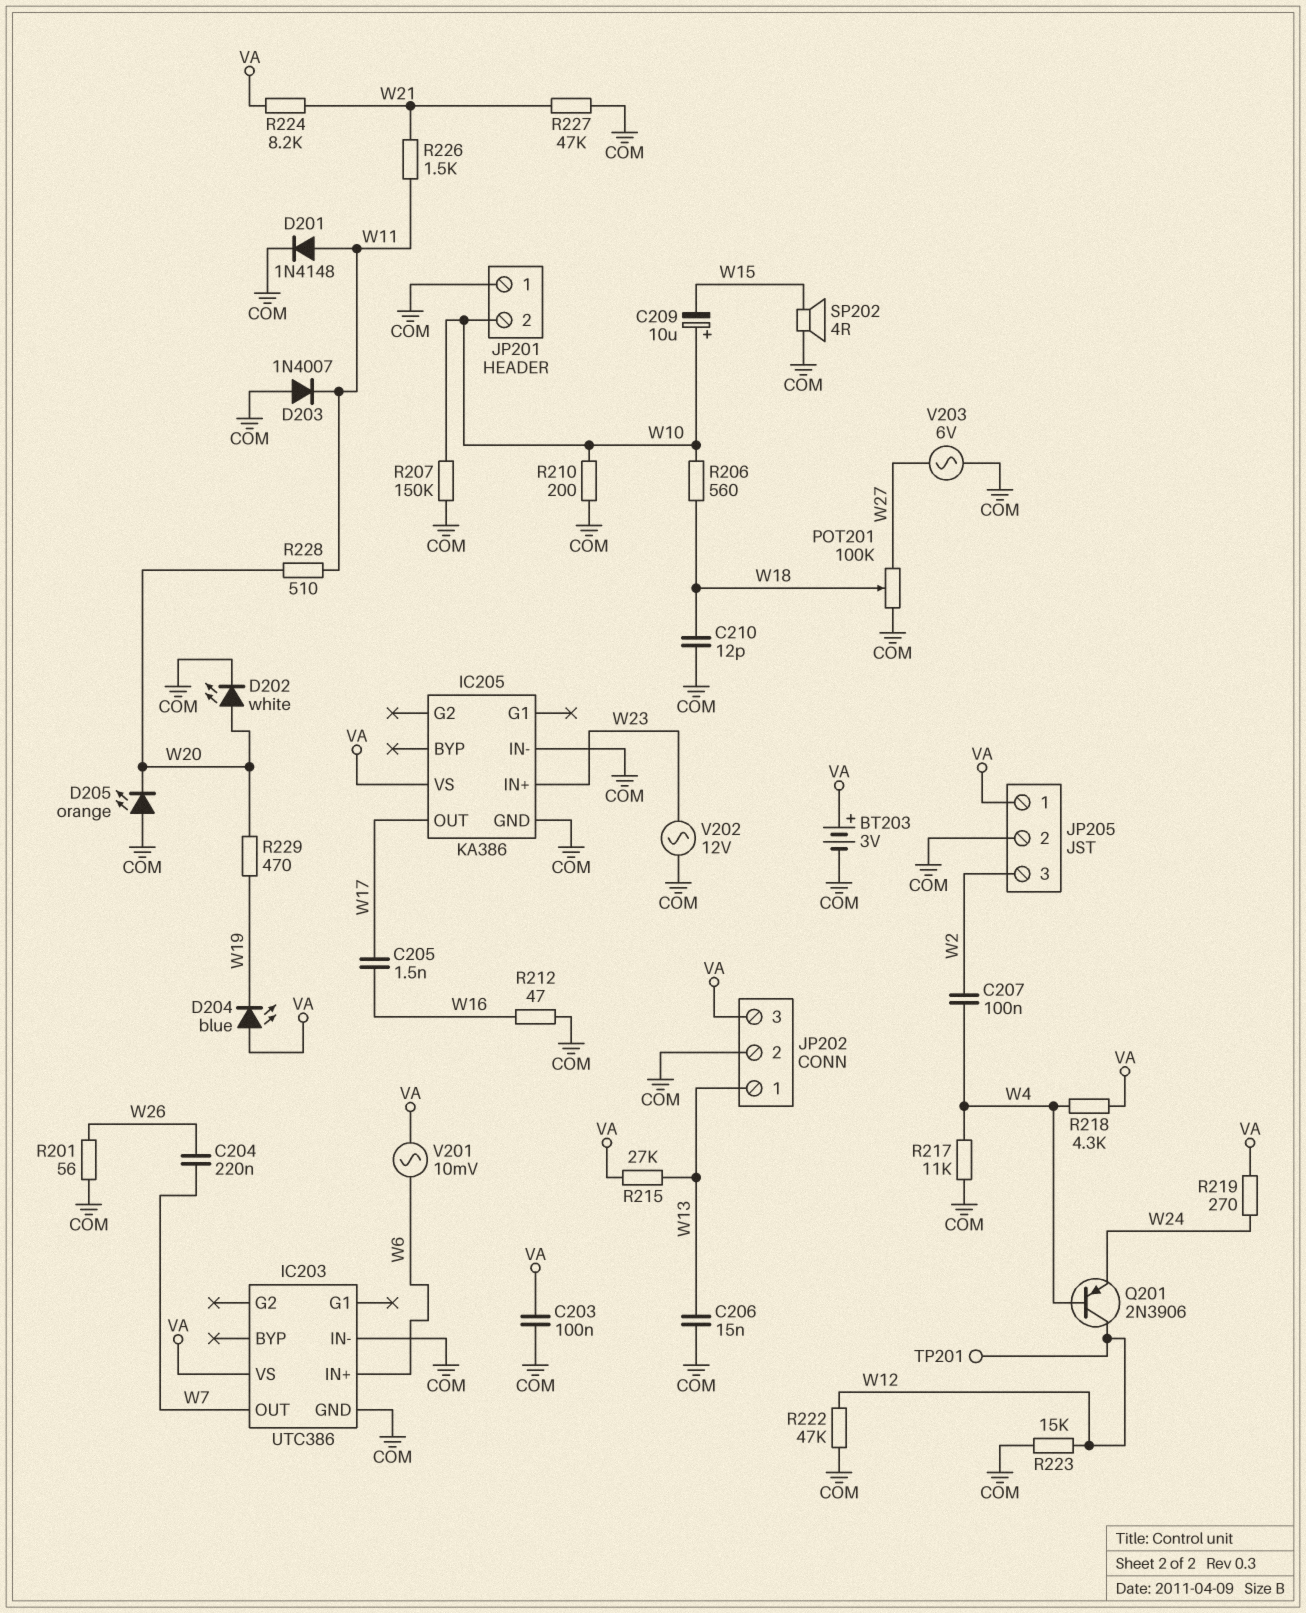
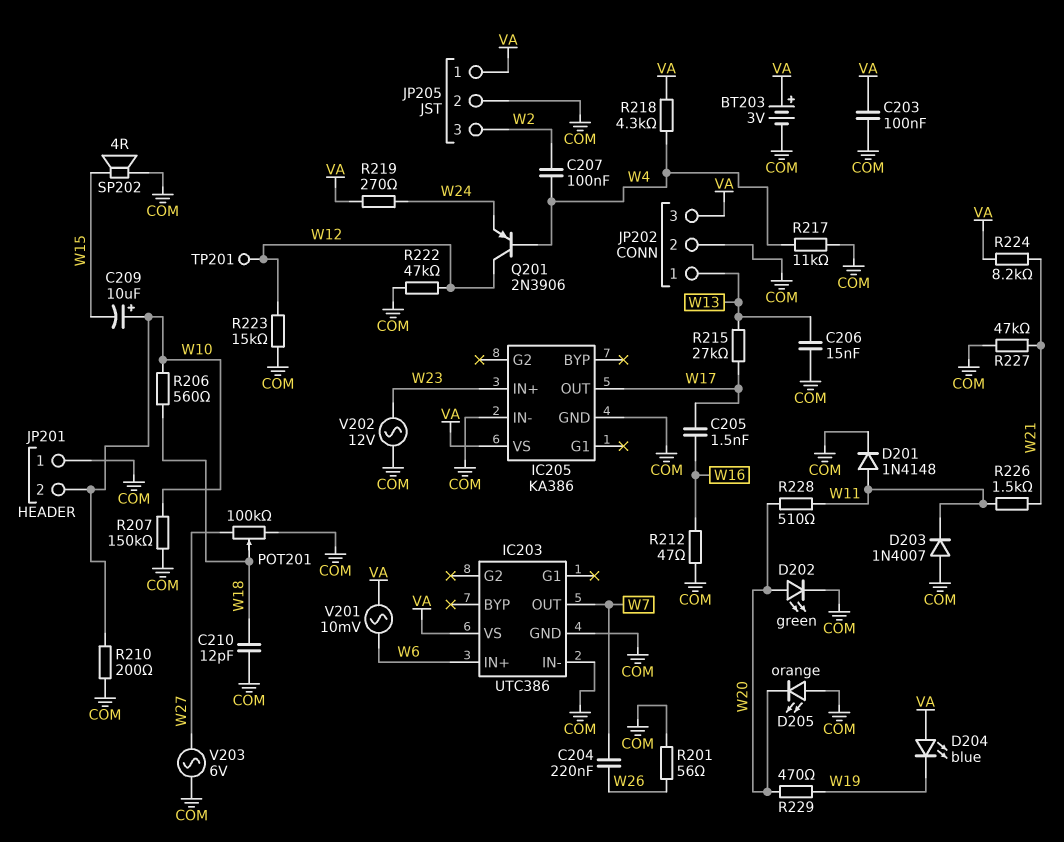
D202: LED white (A W20, K COM) -> LED green (A W20, K COM)
R215: 27k (VA, W13) -> 27k (W13, W17)

